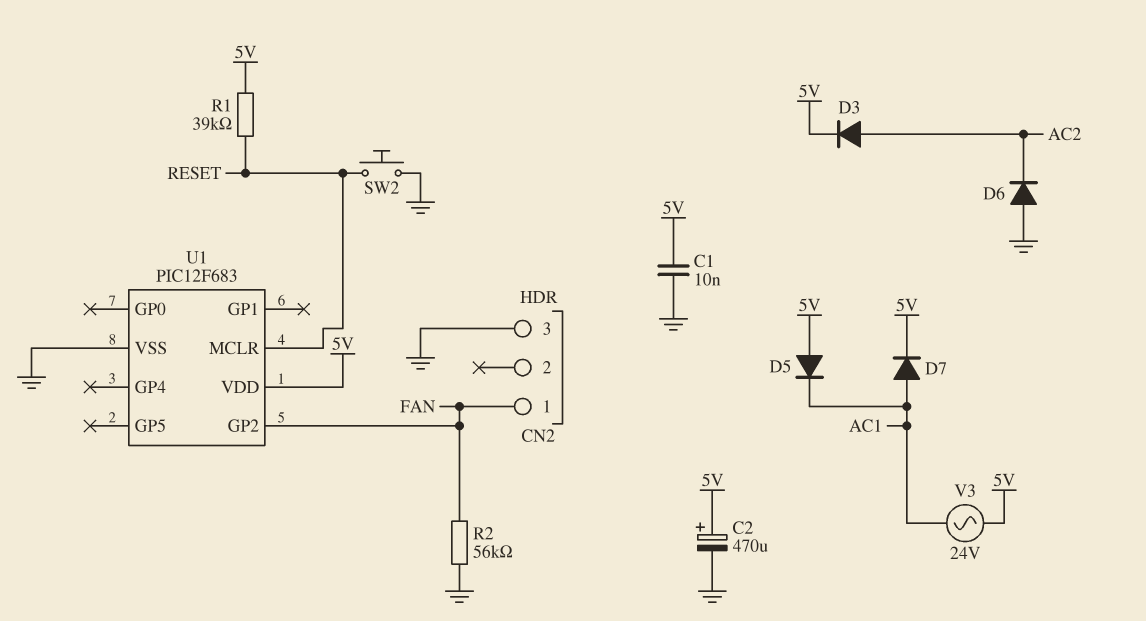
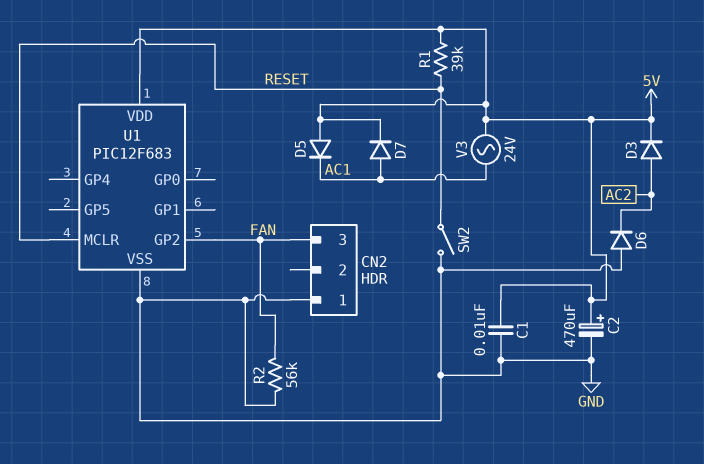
CN2 pin 1: FAN -> GND
CN2 pin 3: GND -> FAN
SW2: button (GND, RESET) -> switch (GND, RESET)

